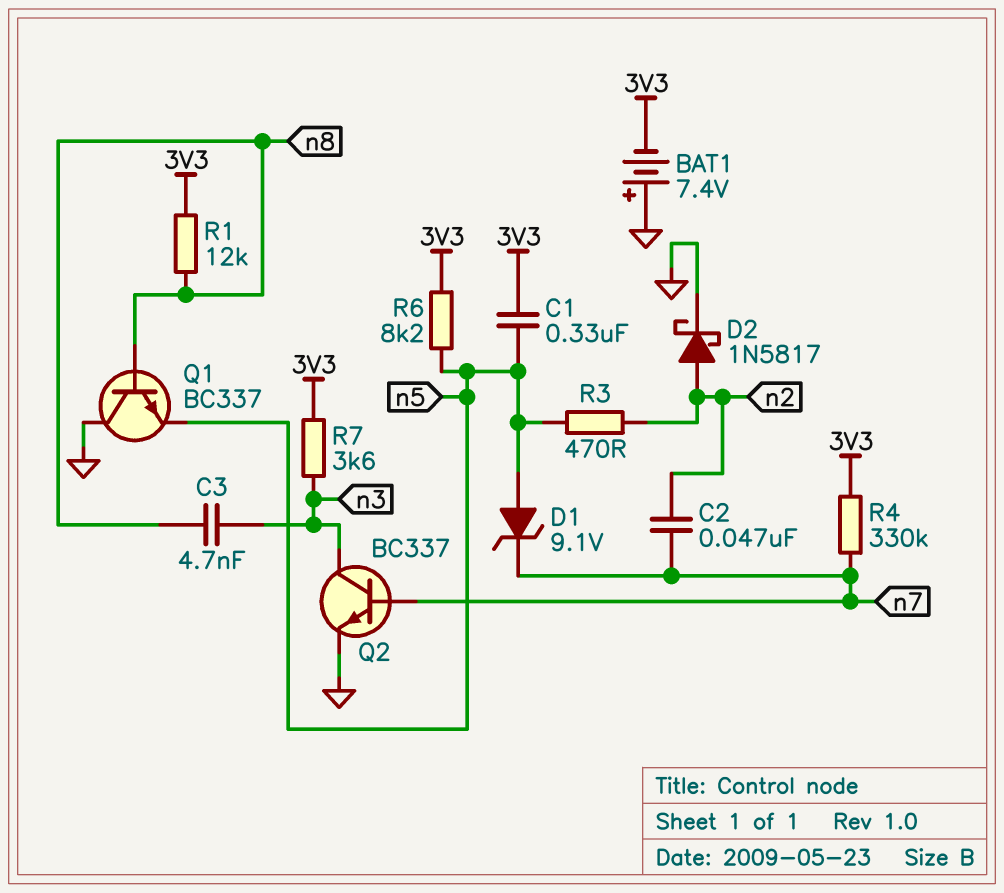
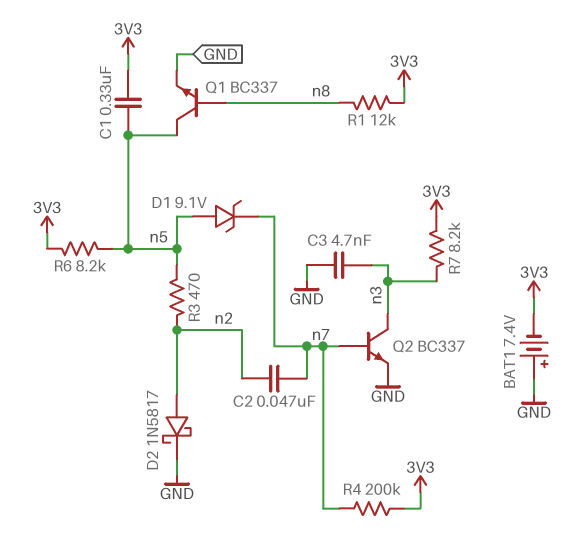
C3: 4.7nF (n3, n8) -> 4.7nF (GND, n3)
Q1: NPN BC337 (B n8, C GND, E n5) -> NPN BC337 (B n8, C n5, E GND)
R4: 330k (3V3, n7) -> 200k (3V3, n7)
R7: 3.6k (3V3, n3) -> 8.2k (3V3, n3)

